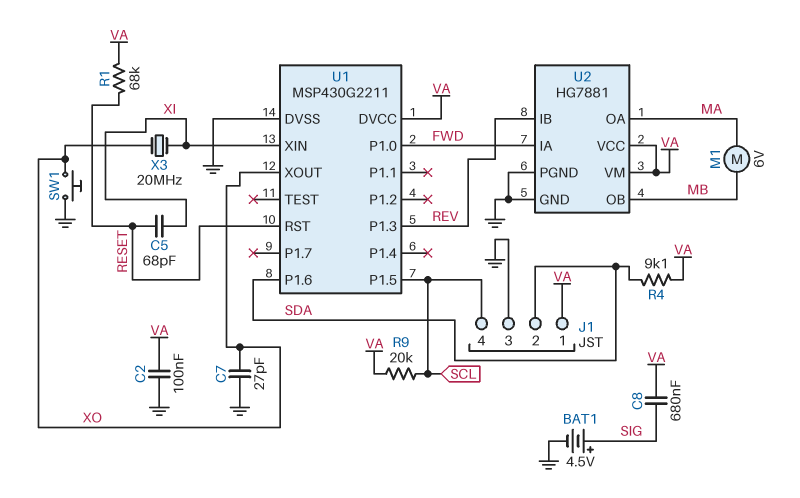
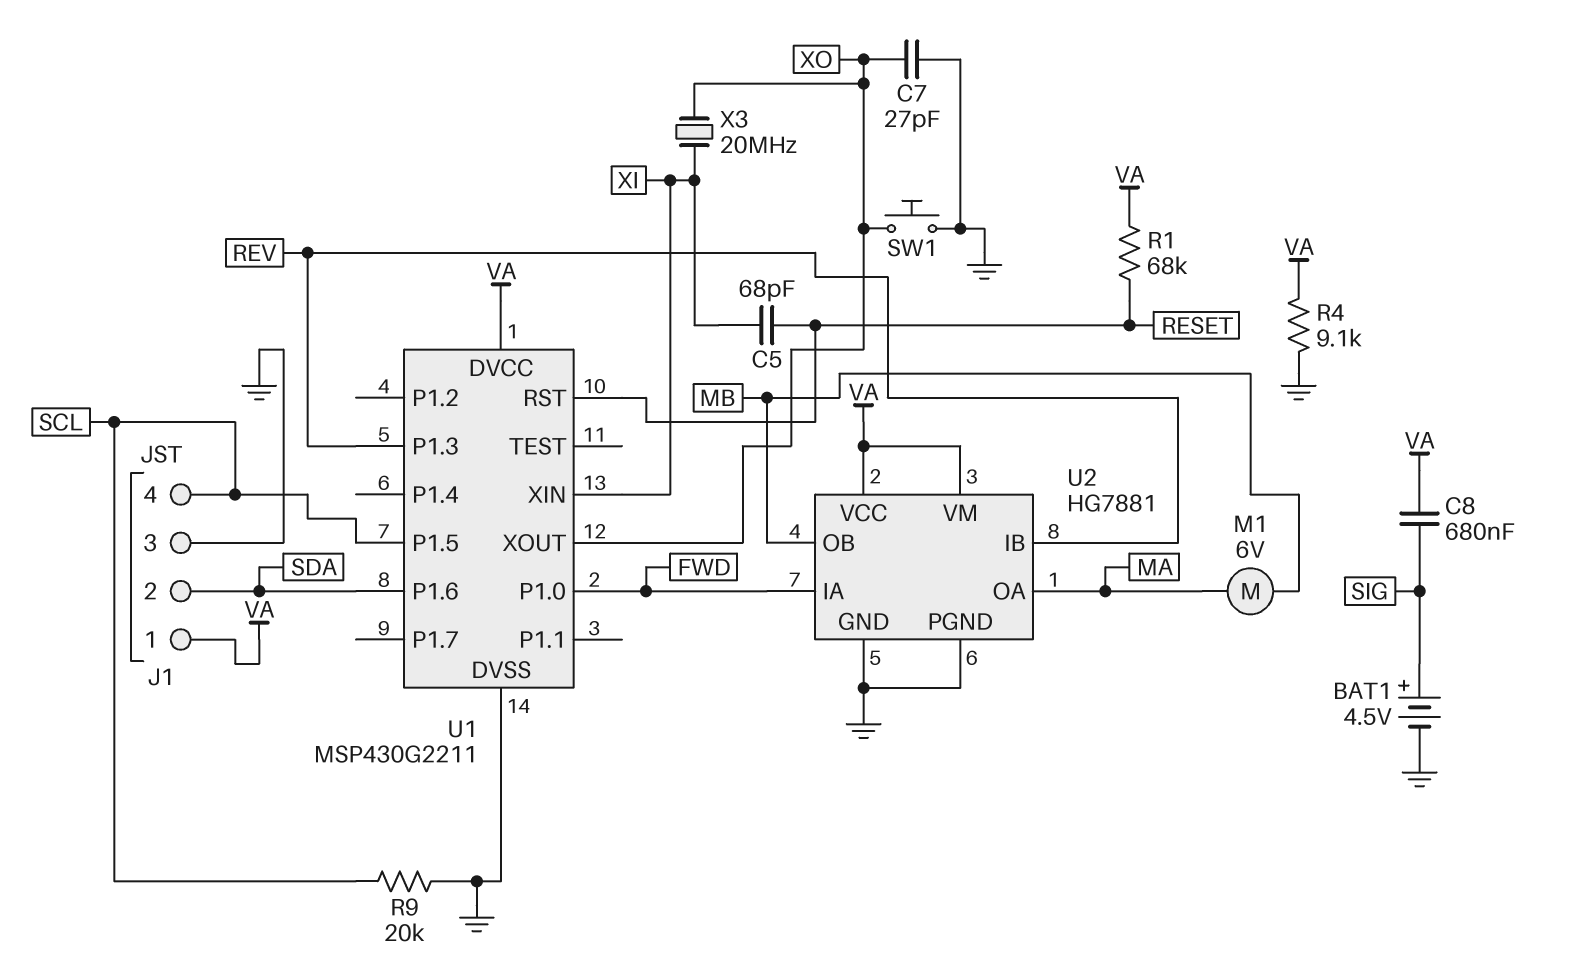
C2: 100nF (GND, VA) -> none
R4: 9.1k (SDA, VA) -> 9.1k (GND, VA)
R9: 20k (SCL, VA) -> 20k (GND, SCL)

